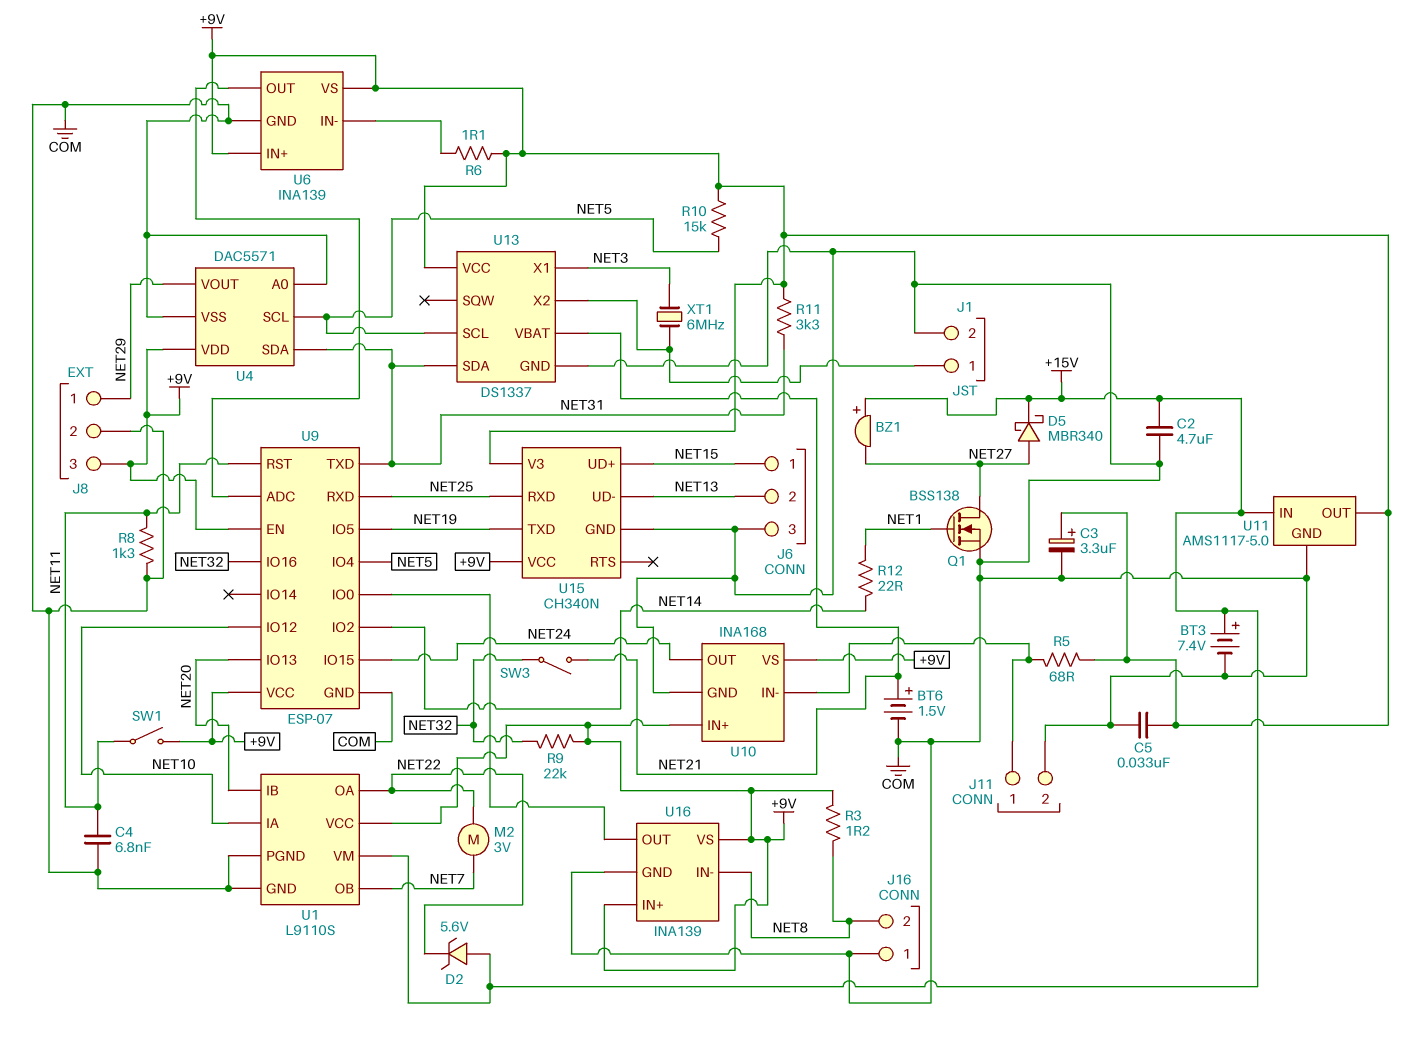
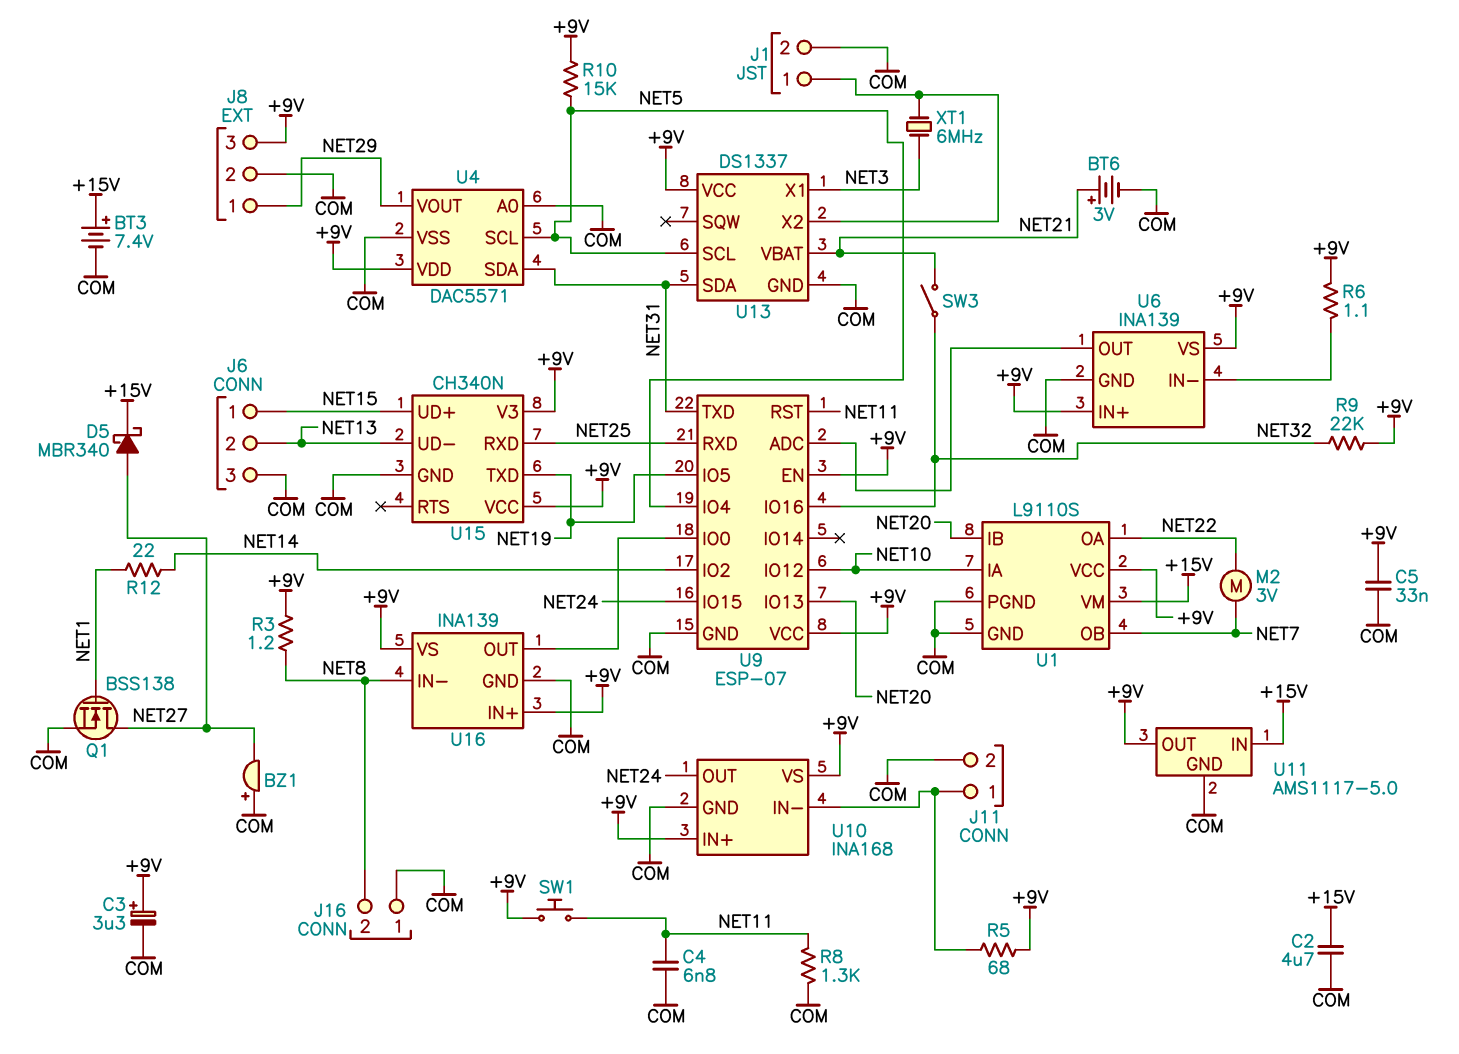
BT6: 1.5V (plus NET21, minus COM) -> 3V (plus NET21, minus COM)
BZ1: buzzer (plus +15V, minus NET27) -> buzzer (plus COM, minus NET27)
D2: zener 5.6V (A +15V, K NET22) -> none
R11: 3.3k (+9V, NET31) -> none
SW1: switch (+9V, NET11) -> button (+9V, NET11)

